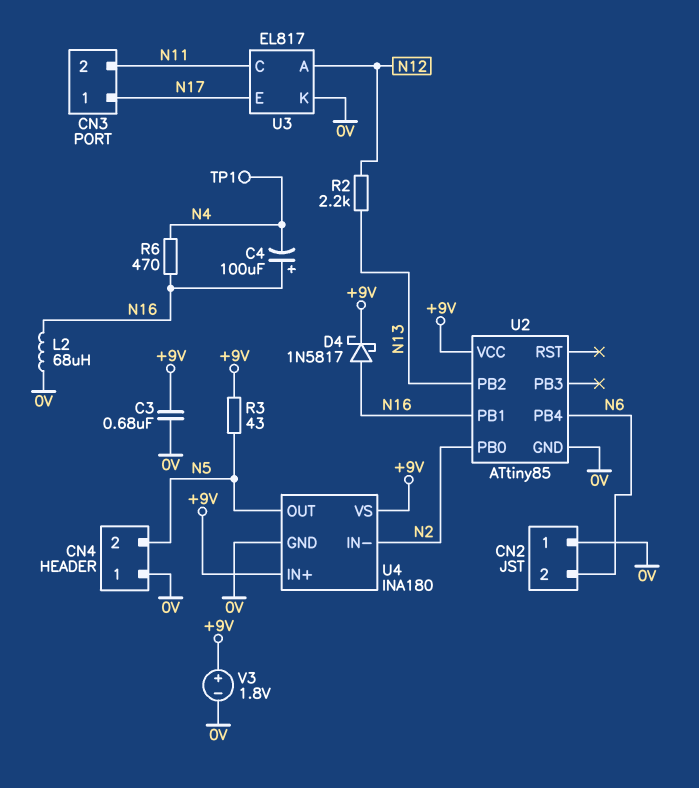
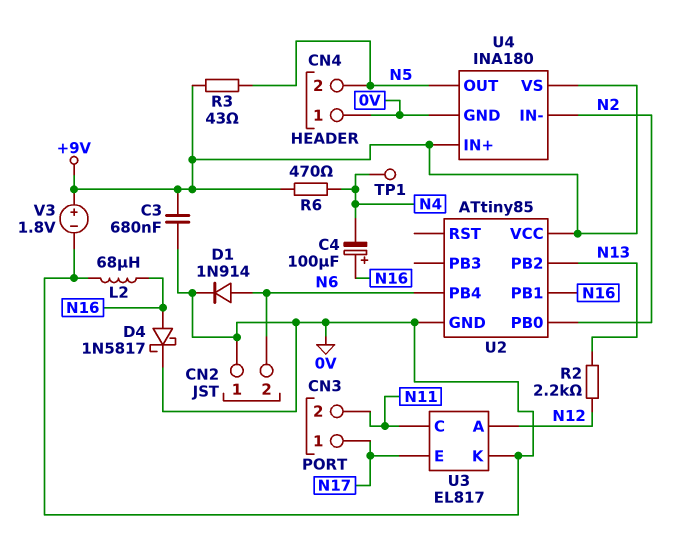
D1: none -> diode 1N914 (A N6, K 0V)
D4: schottky 1N5817 (A N16, K +9V) -> schottky 1N5817 (A N16, K 0V)
R6: 470 (N4, N16) -> 470 (+9V, N4)

